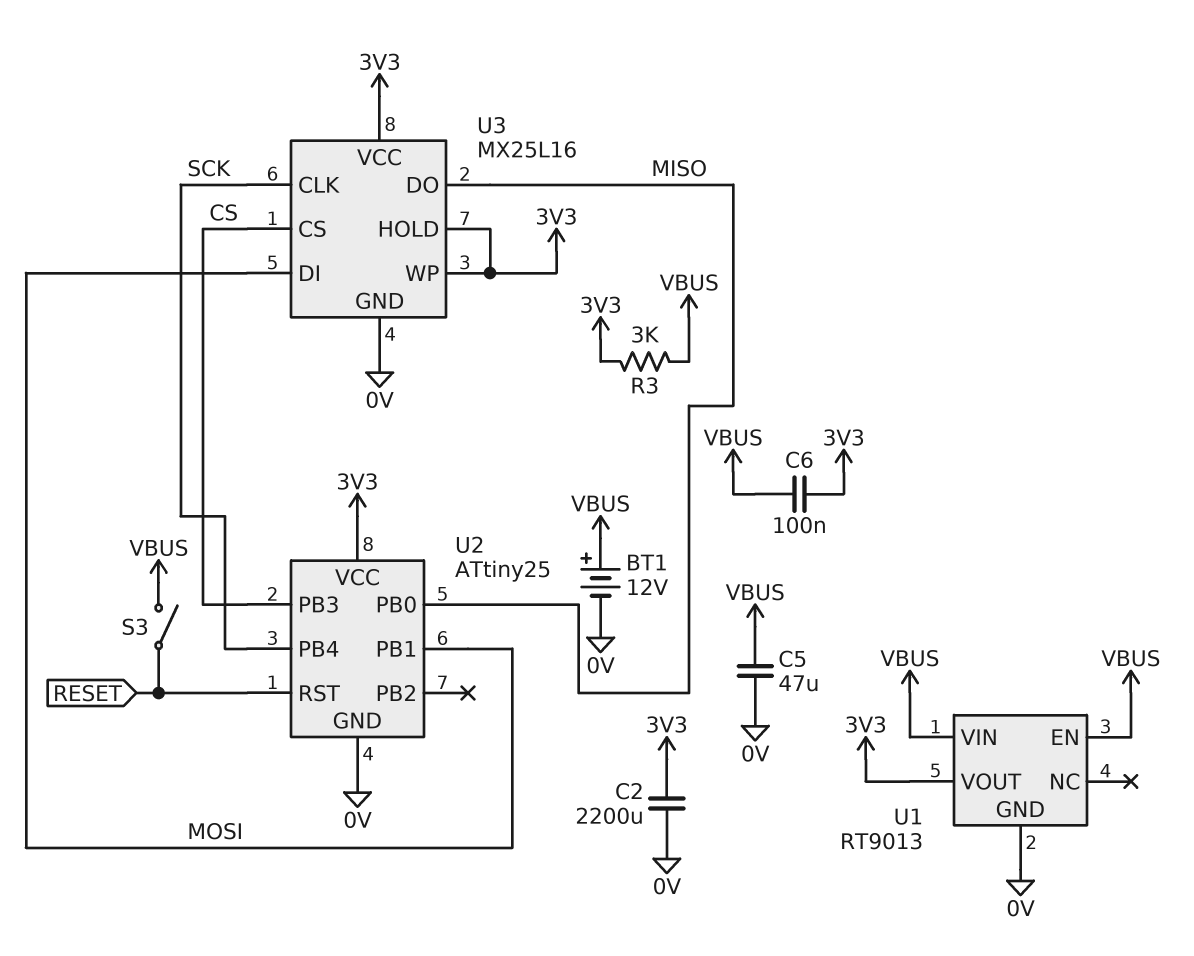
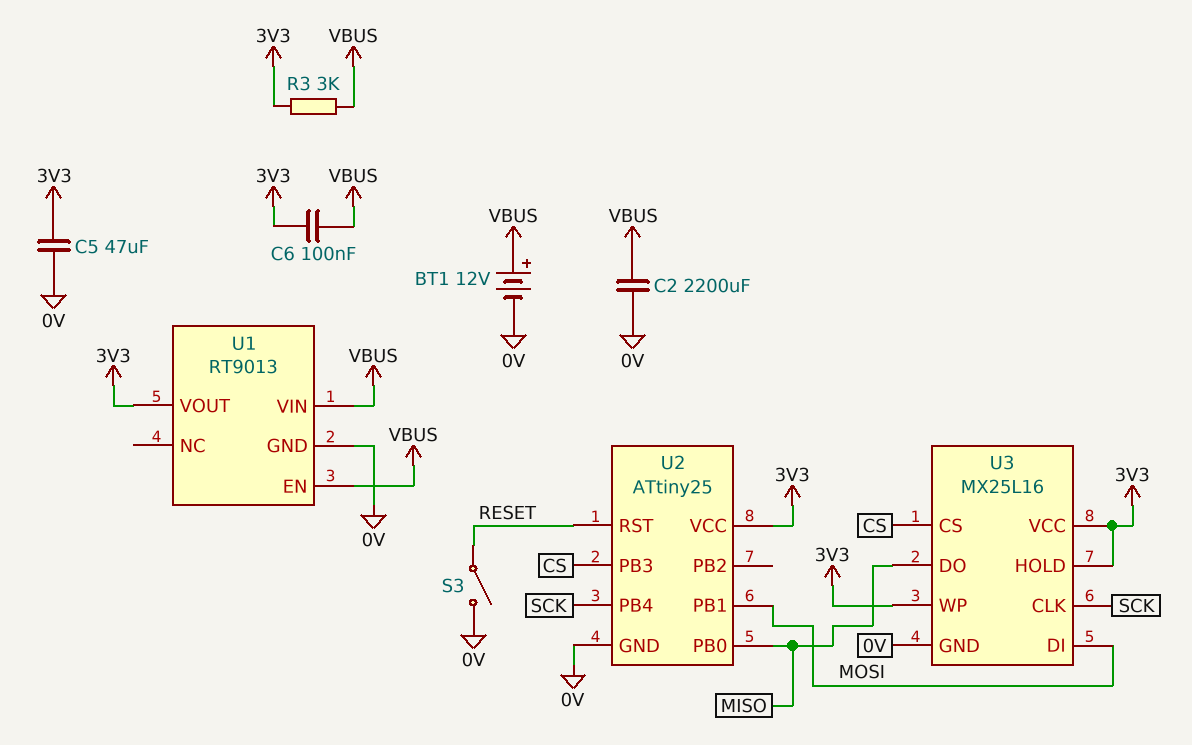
C2: 2200uF (0V, 3V3) -> 2200uF (0V, VBUS)
C5: 47uF (0V, VBUS) -> 47uF (0V, 3V3)
S3: switch (RESET, VBUS) -> switch (0V, RESET)

